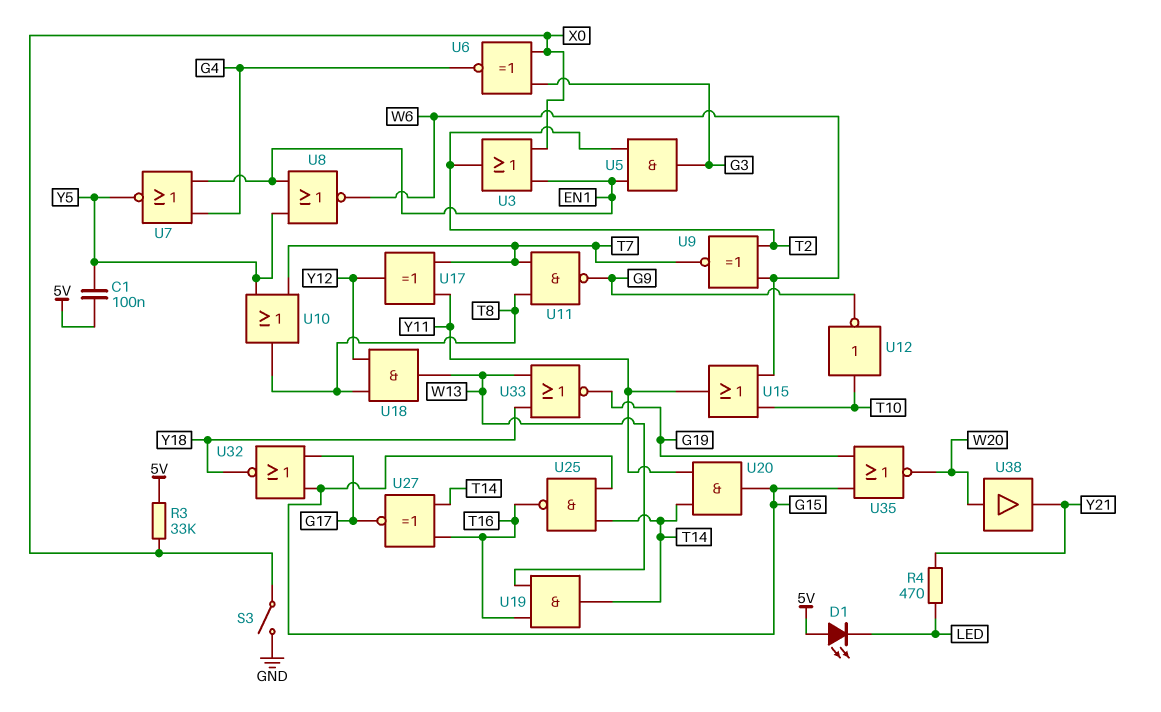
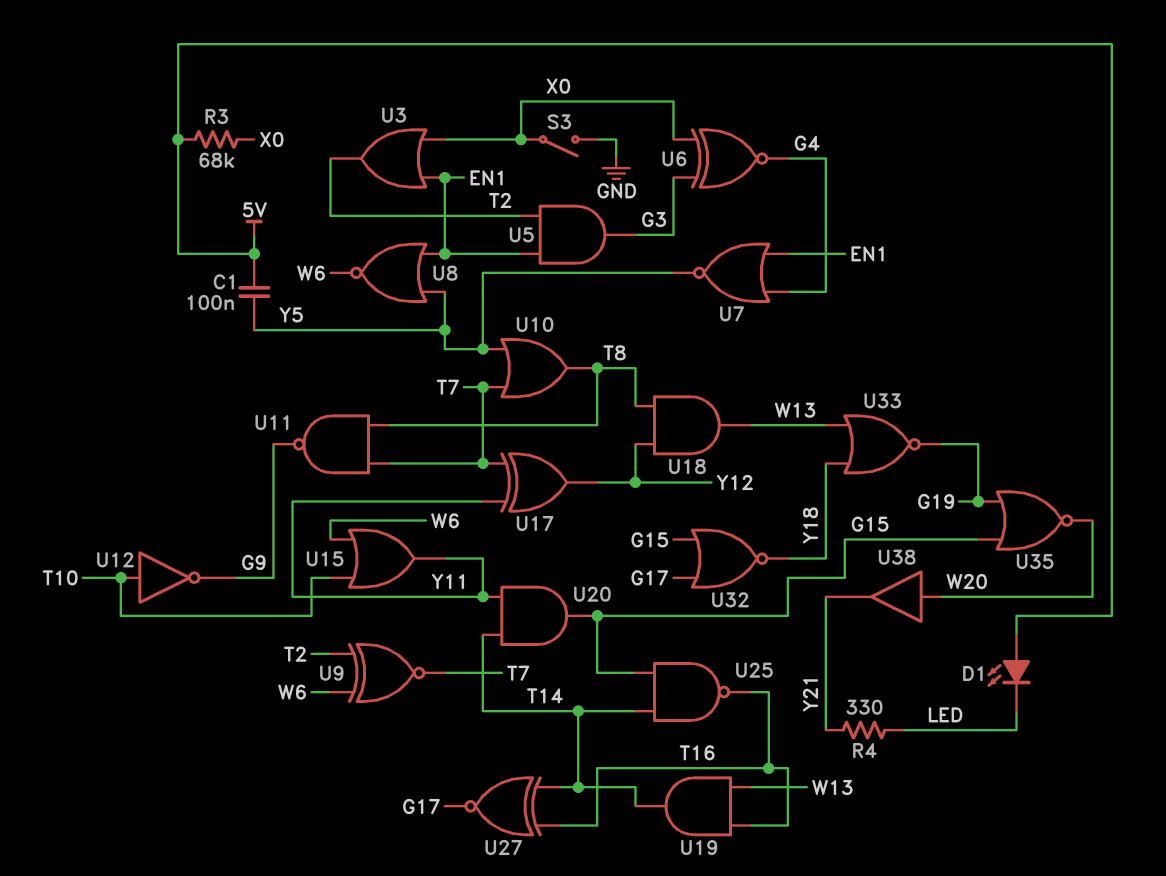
R3: 33k (5V, X0) -> 68k (5V, X0)
R4: 470 (LED, Y21) -> 330 (LED, Y21)

